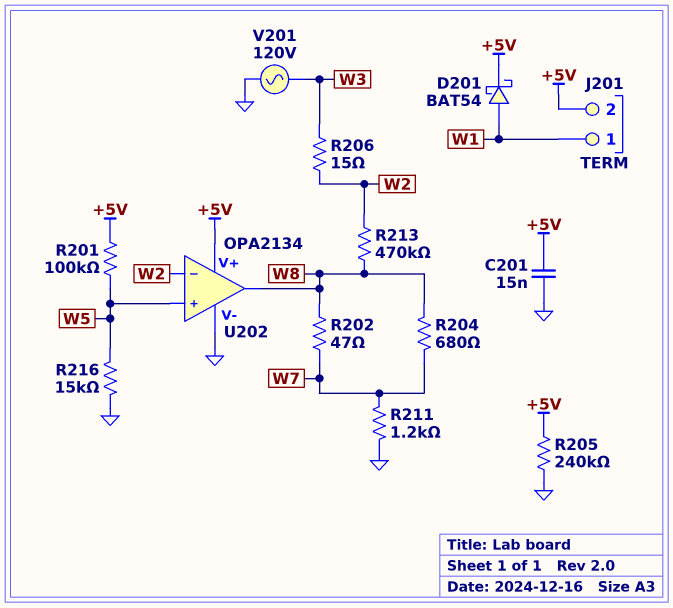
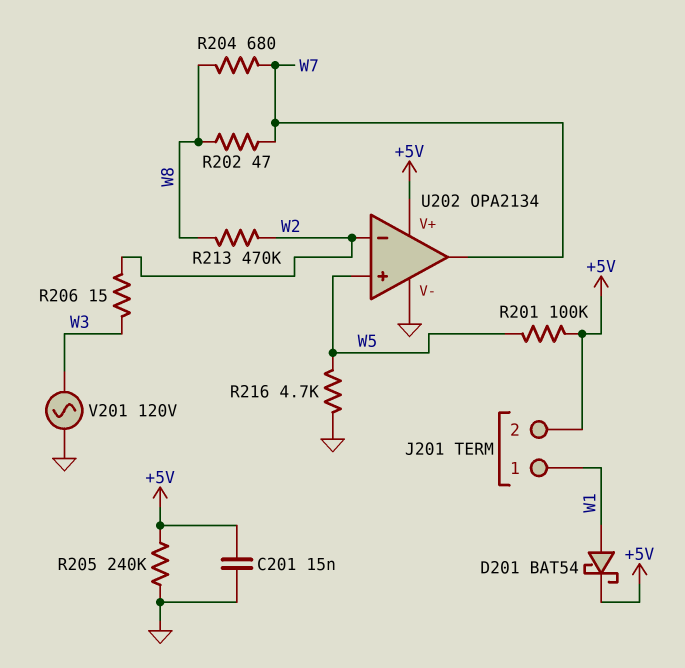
R211: 1.2k (GND, W7) -> none
R216: 15k (GND, W5) -> 4.7k (GND, W5)
U202 pin out: W8 -> W7

